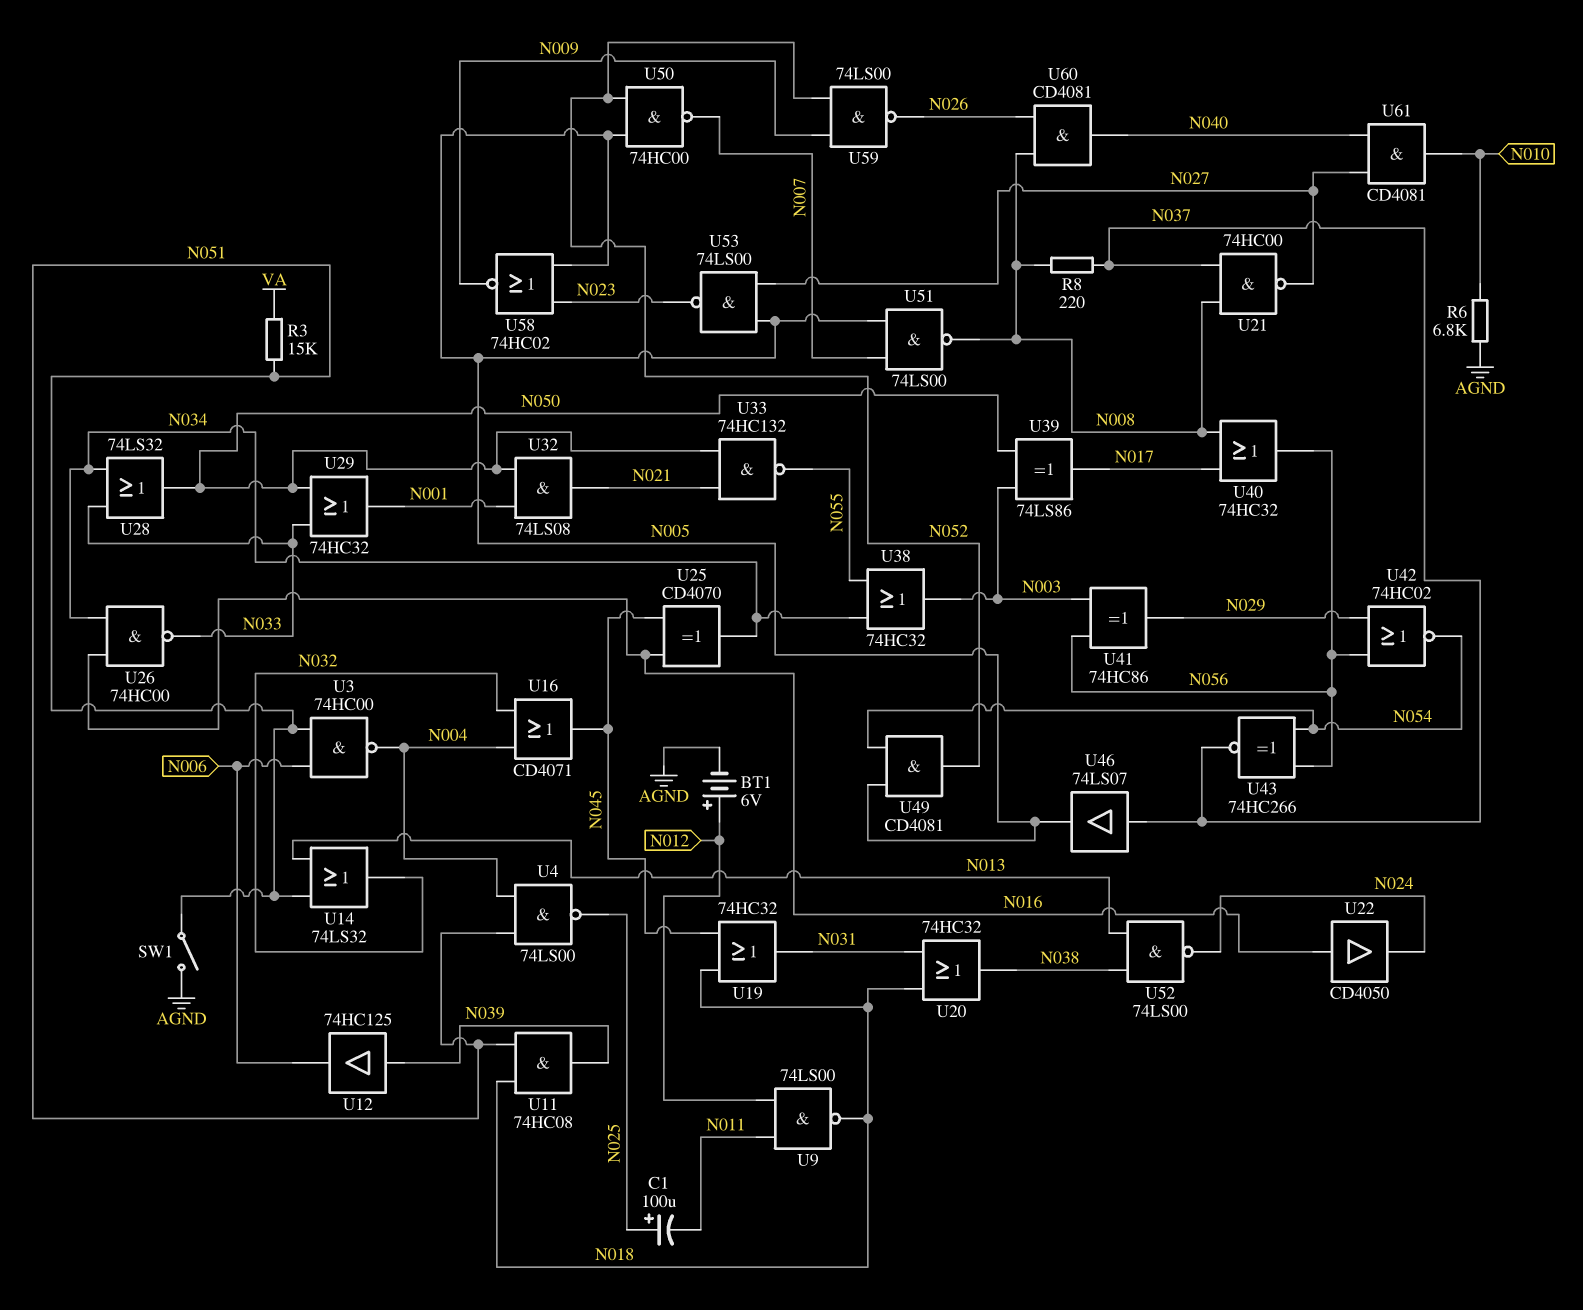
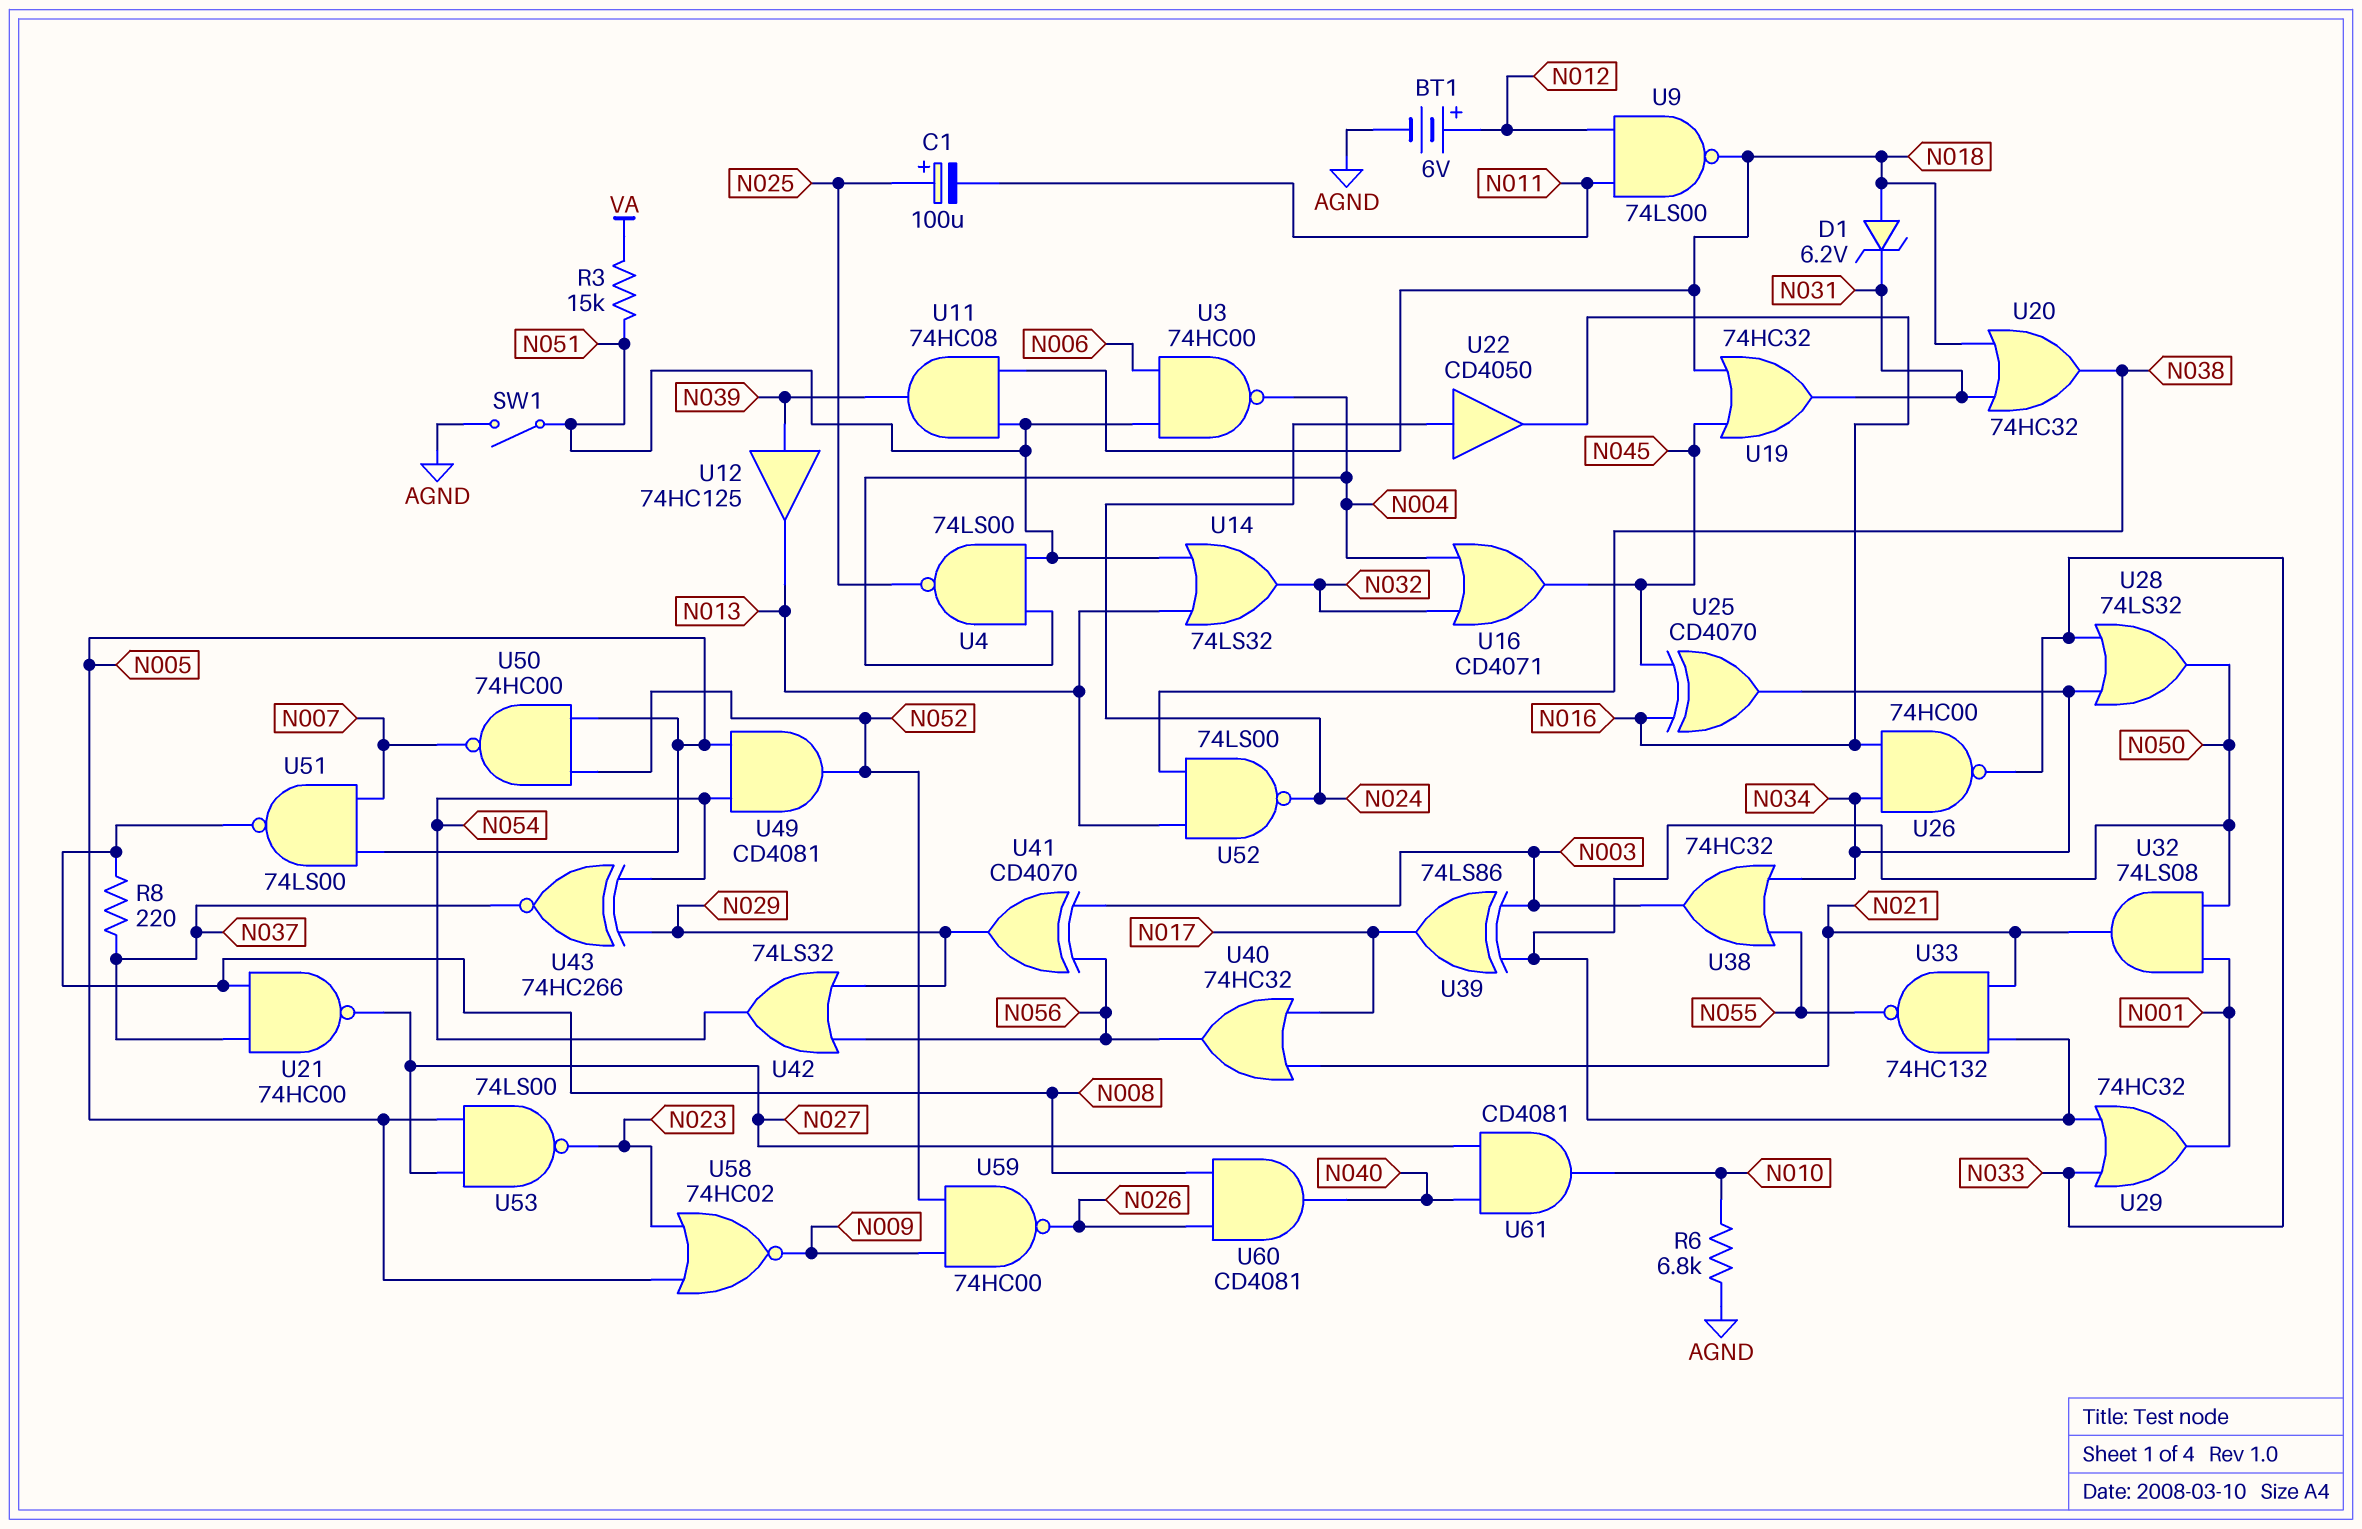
D1: none -> zener 6.2V (A N018, K N031)
U12: buffer 74HC125 (in N039, out N006) -> buffer 74HC125 (in N039, out N013)
U22: buffer CD4050 (in N016, out N024) -> buffer CD4050 (in N024, out N016)
U40: OR 74HC32 (in N008, in N017, out N056) -> OR 74HC32 (in N017, in N021, out N056)
U41: XOR 74HC86 (in N003, in N056, out N029) -> XOR CD4070 (in N003, in N056, out N029)
U42: NOR 74HC02 (in N029, in N056, out N054) -> OR 74LS32 (in N029, in N056, out N054)
U43: XNOR 74HC266 (in N054, in N056, out N037) -> XNOR 74HC266 (in N029, in N054, out N037)
U46: buffer 74LS07 (in N037, out N005) -> none
U59: NAND 74LS00 (in N009, in N052, out N026) -> NAND 74HC00 (in N009, in N052, out N026)

